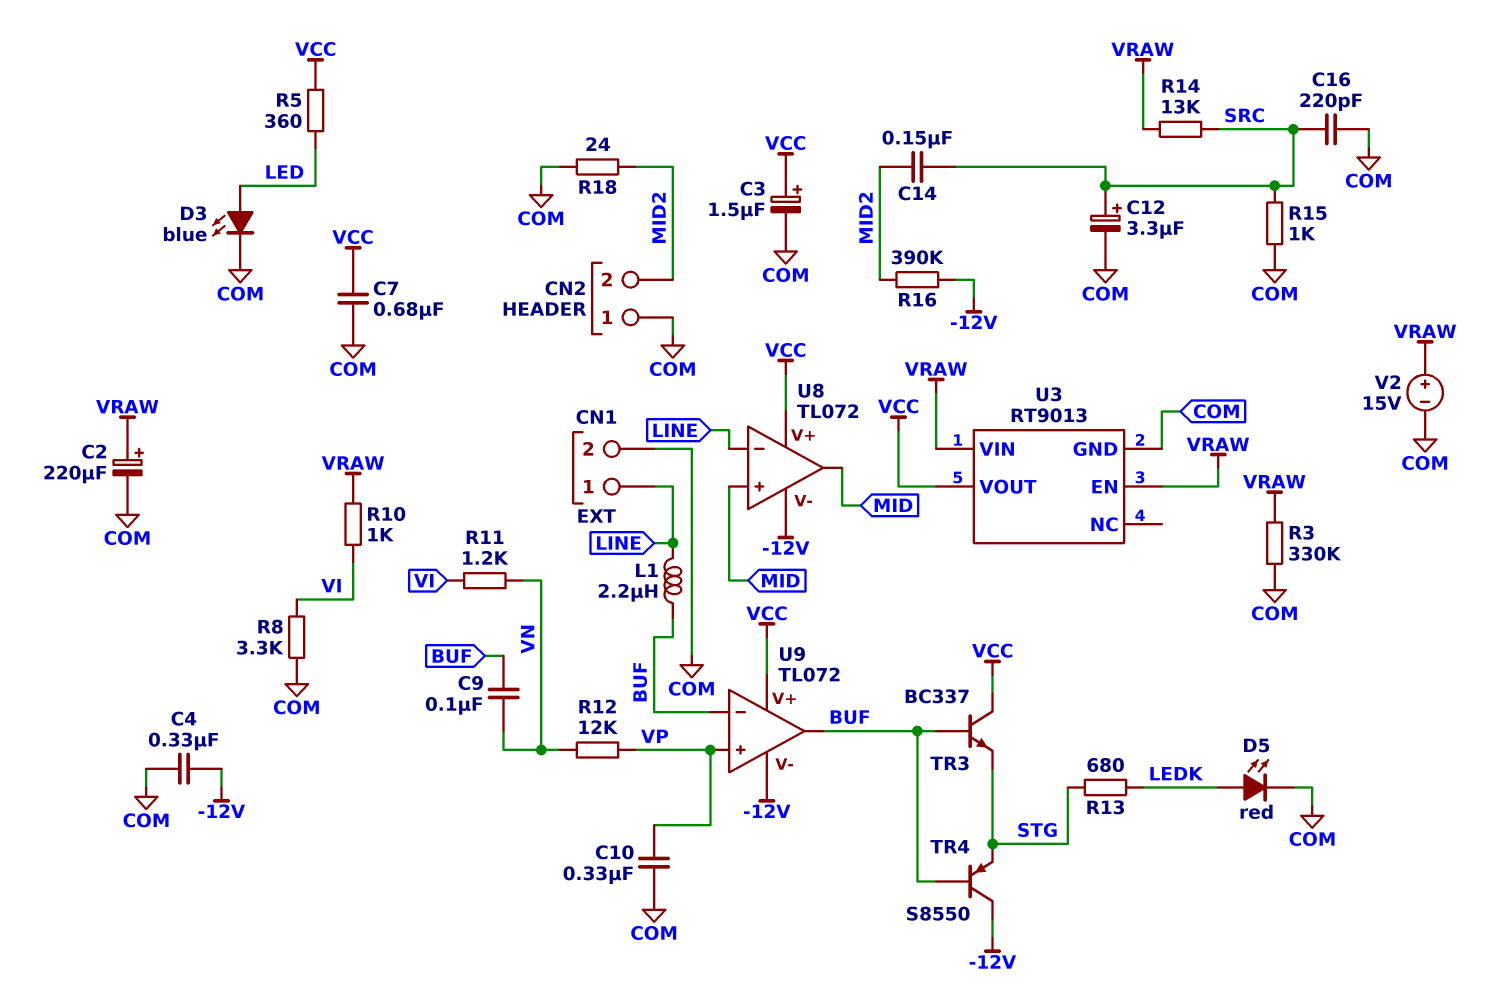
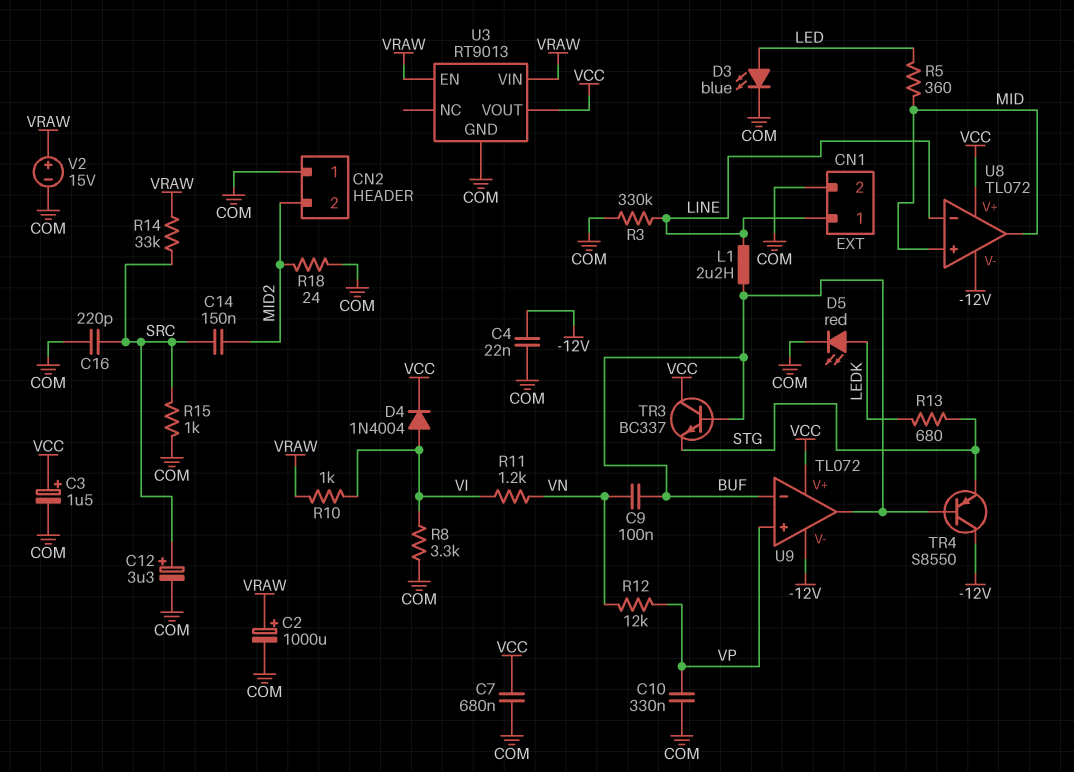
C2: 220uF (plus VRAW, minus COM) -> 1000uF (plus VRAW, minus COM)
C4: 330nF (-12V, COM) -> 22nF (-12V, COM)
D4: none -> diode 1N4004 (A VI, K VCC)
R3: 330k (COM, VRAW) -> 330k (COM, LINE)
R5: 360 (LED, VCC) -> 360 (LED, MID)
R14: 13k (SRC, VRAW) -> 33k (SRC, VRAW)
R16: 390k (-12V, MID2) -> none

